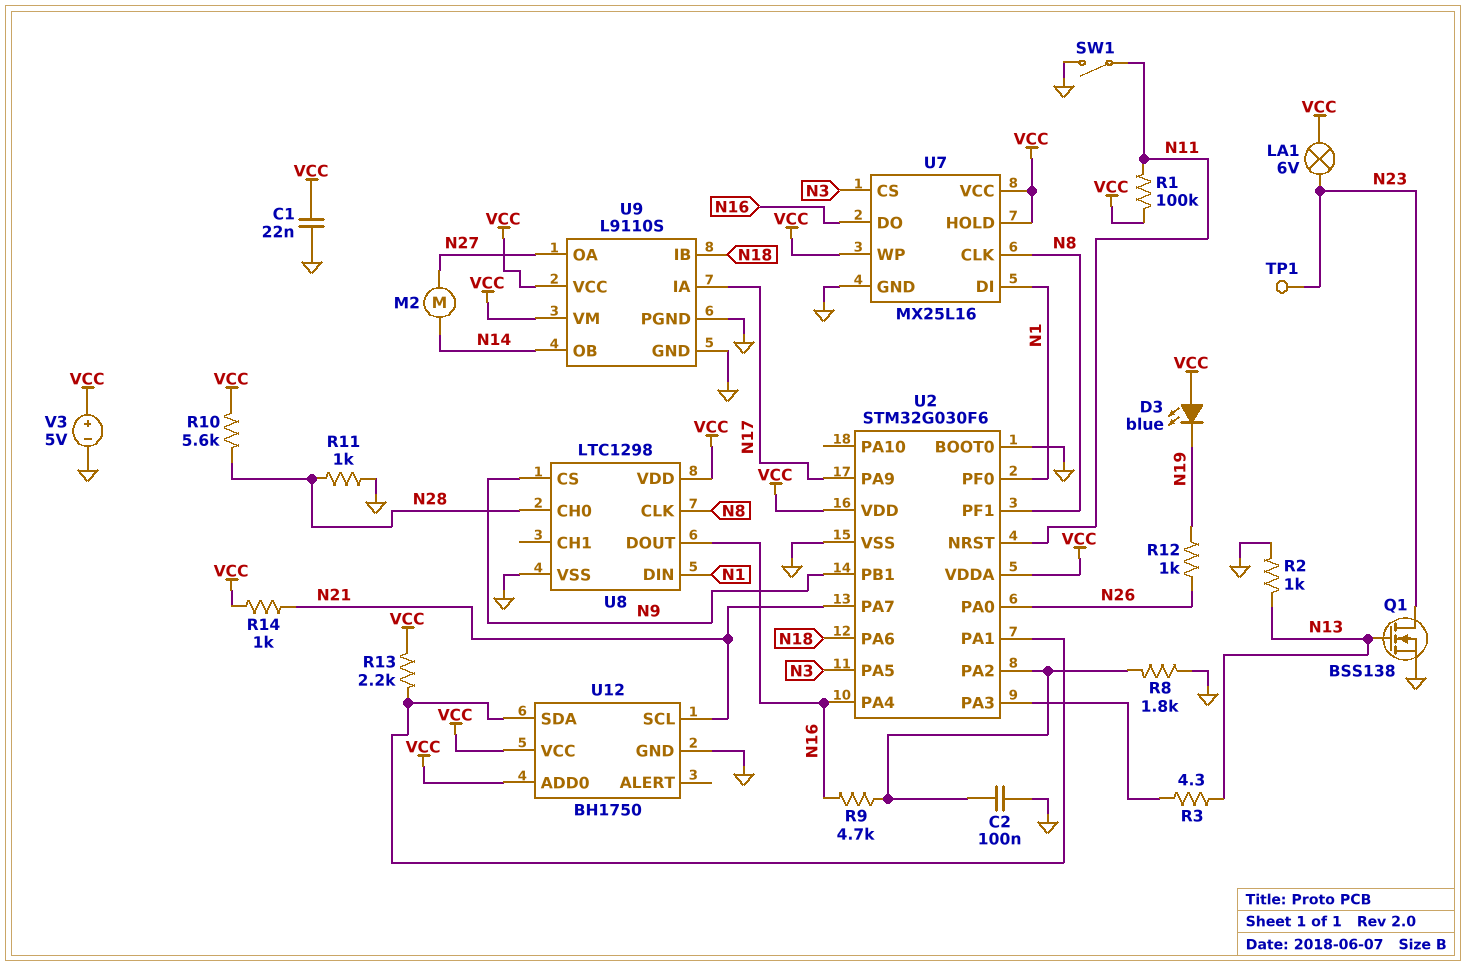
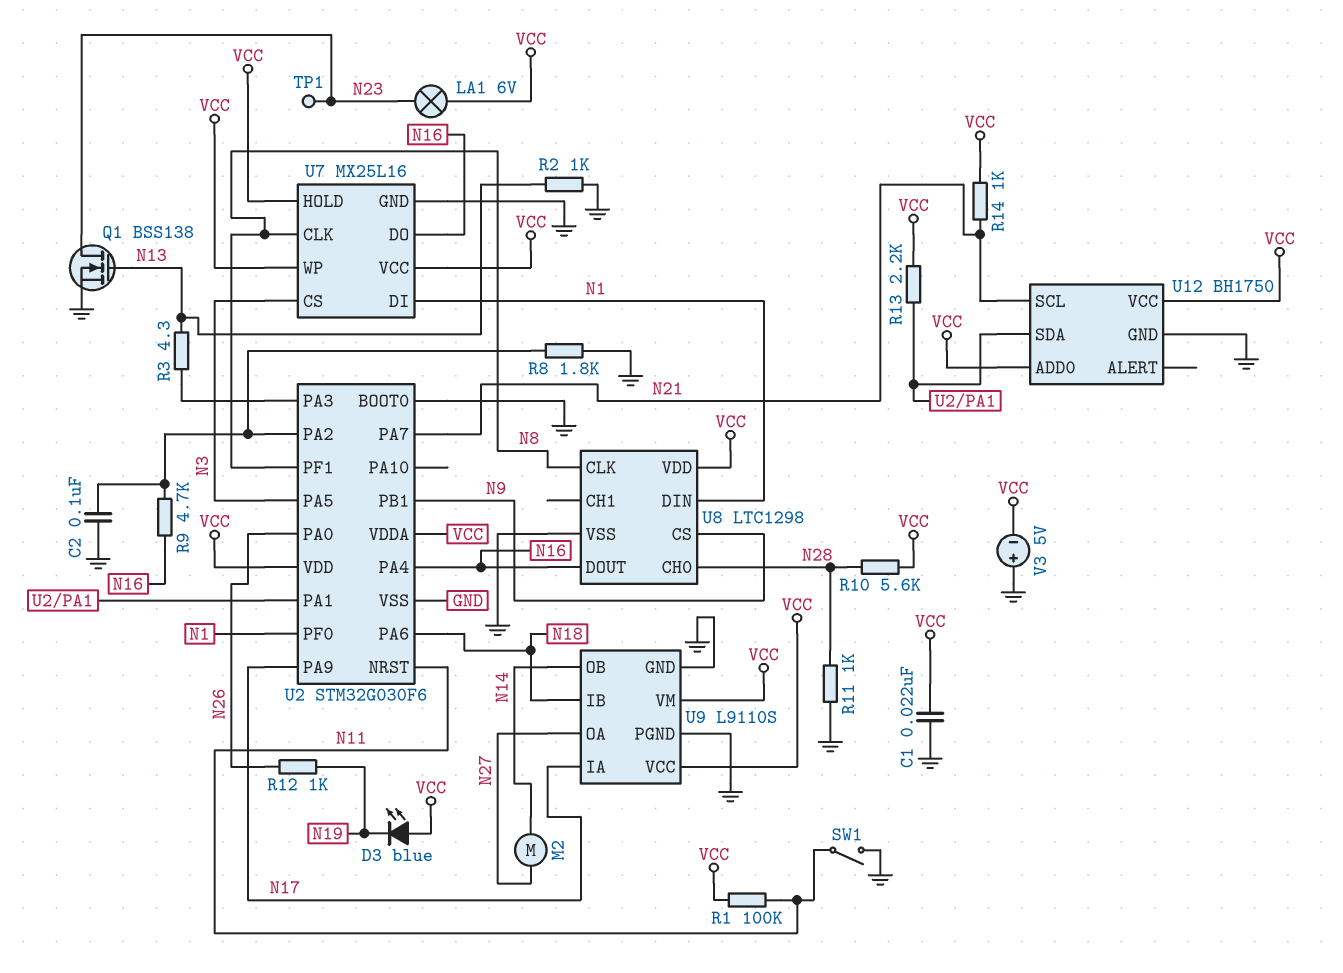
V3: 5V (plus VCC, minus GND) -> 5V (plus GND, minus VCC)

